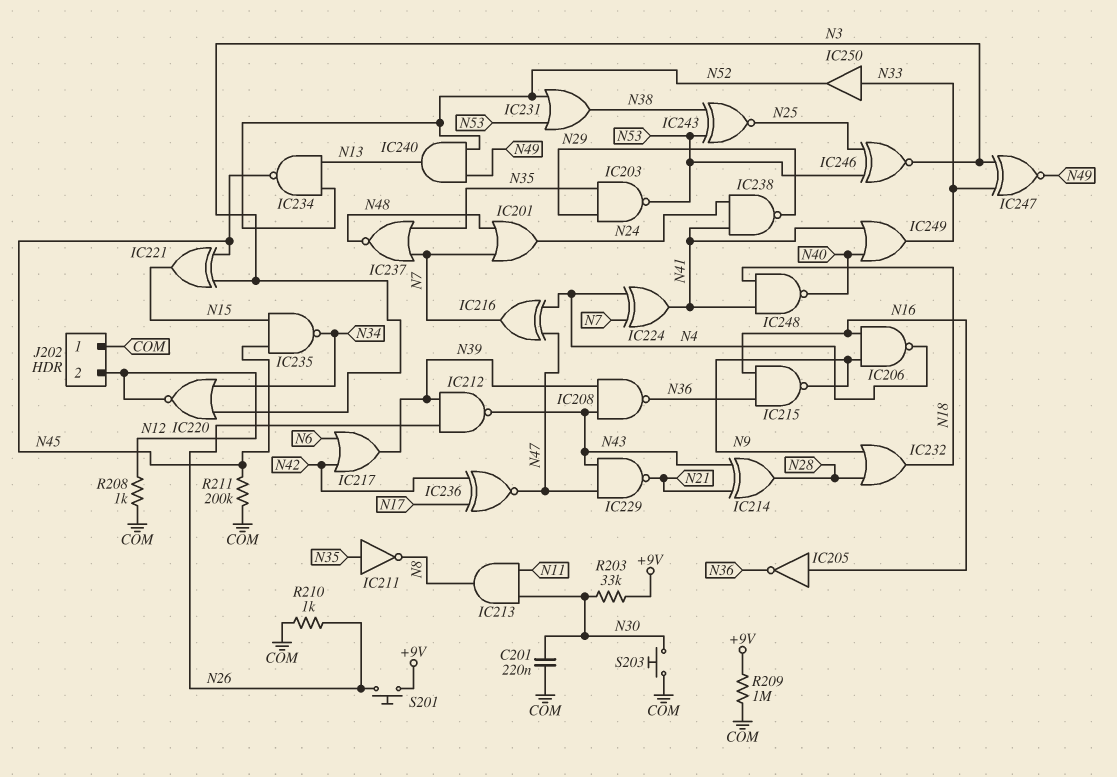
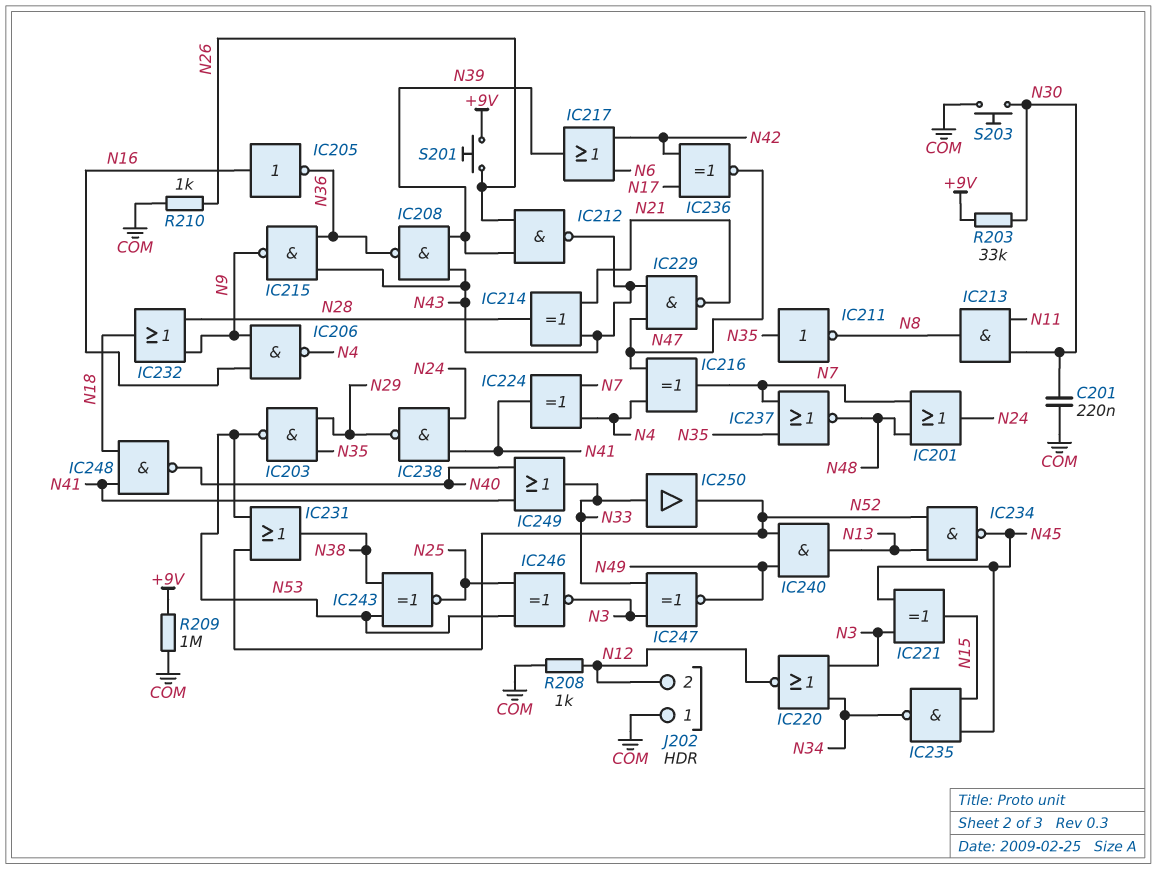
IC215: NAND (in N16, in N36, out N9) -> NAND (in N36, in N43, out N9)
R211: 200k (COM, N45) -> none

